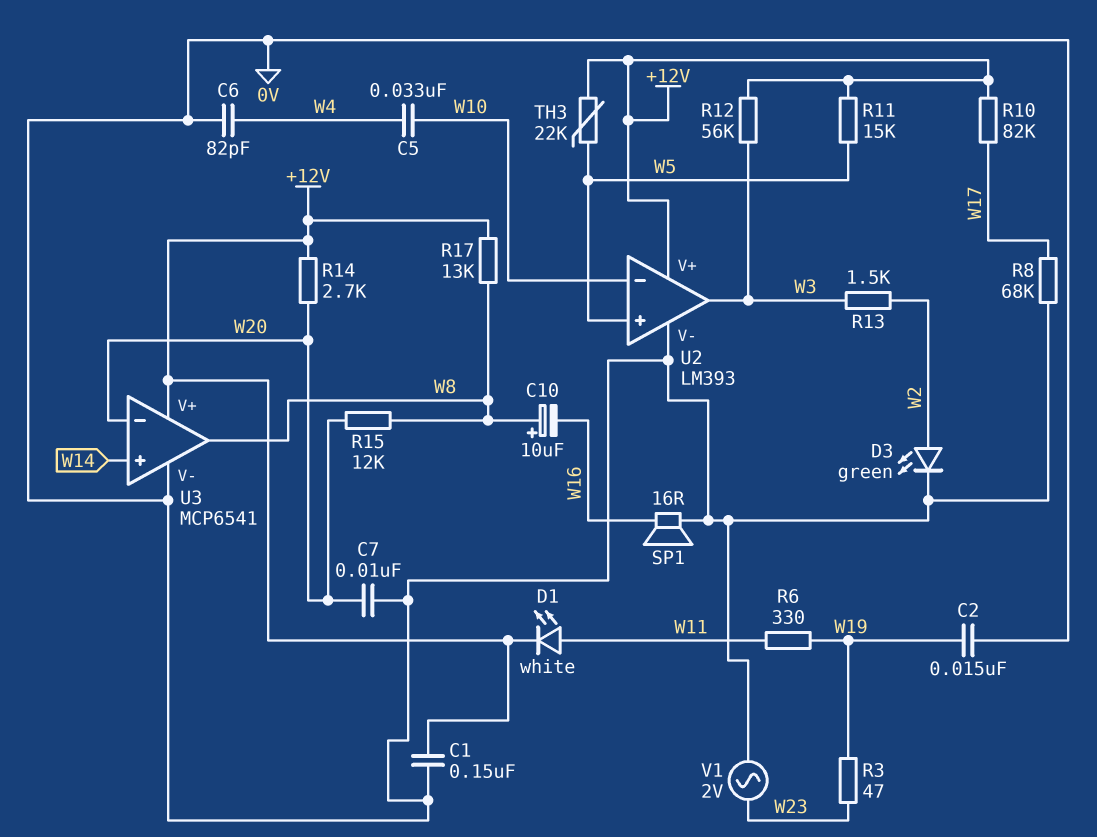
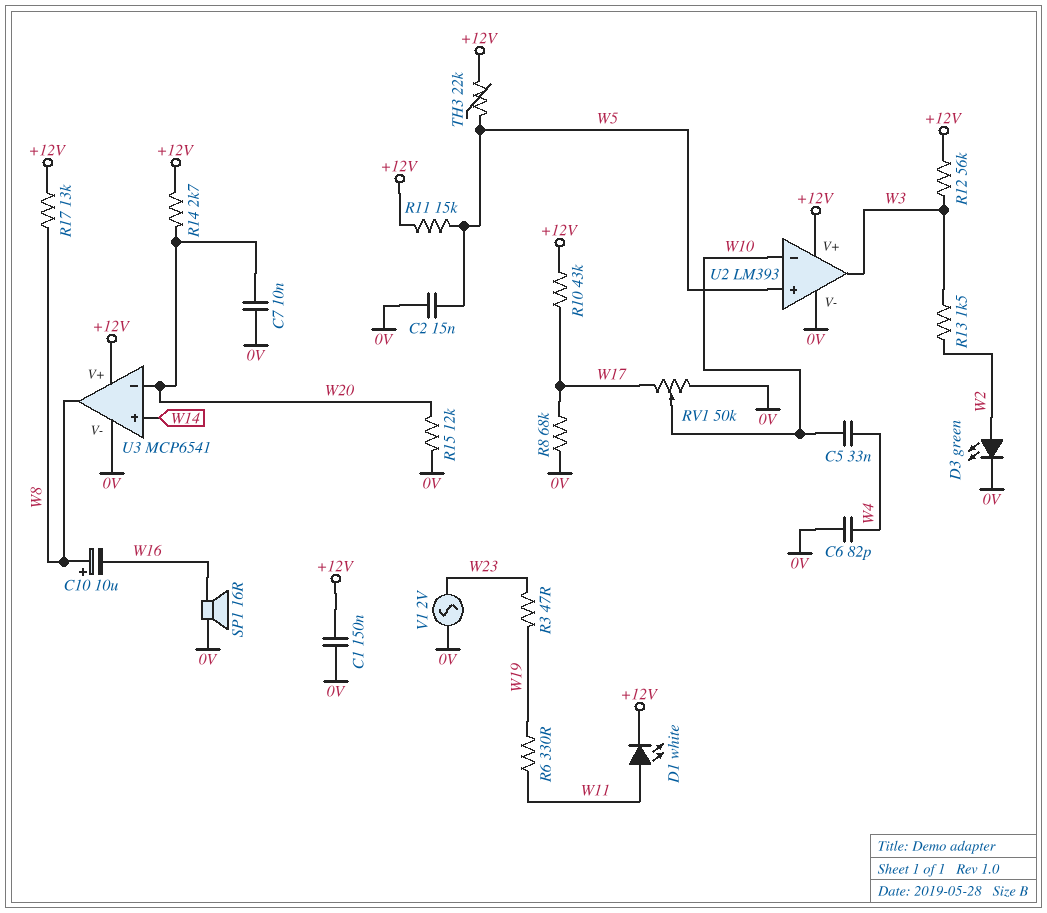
C2: 15nF (0V, W19) -> 15nF (0V, W5)
R10: 82k (+12V, W17) -> 43k (+12V, W17)
R15: 12k (W8, W20) -> 12k (0V, W20)
RV1: none -> 50k (0V, W17, wiper W10)

